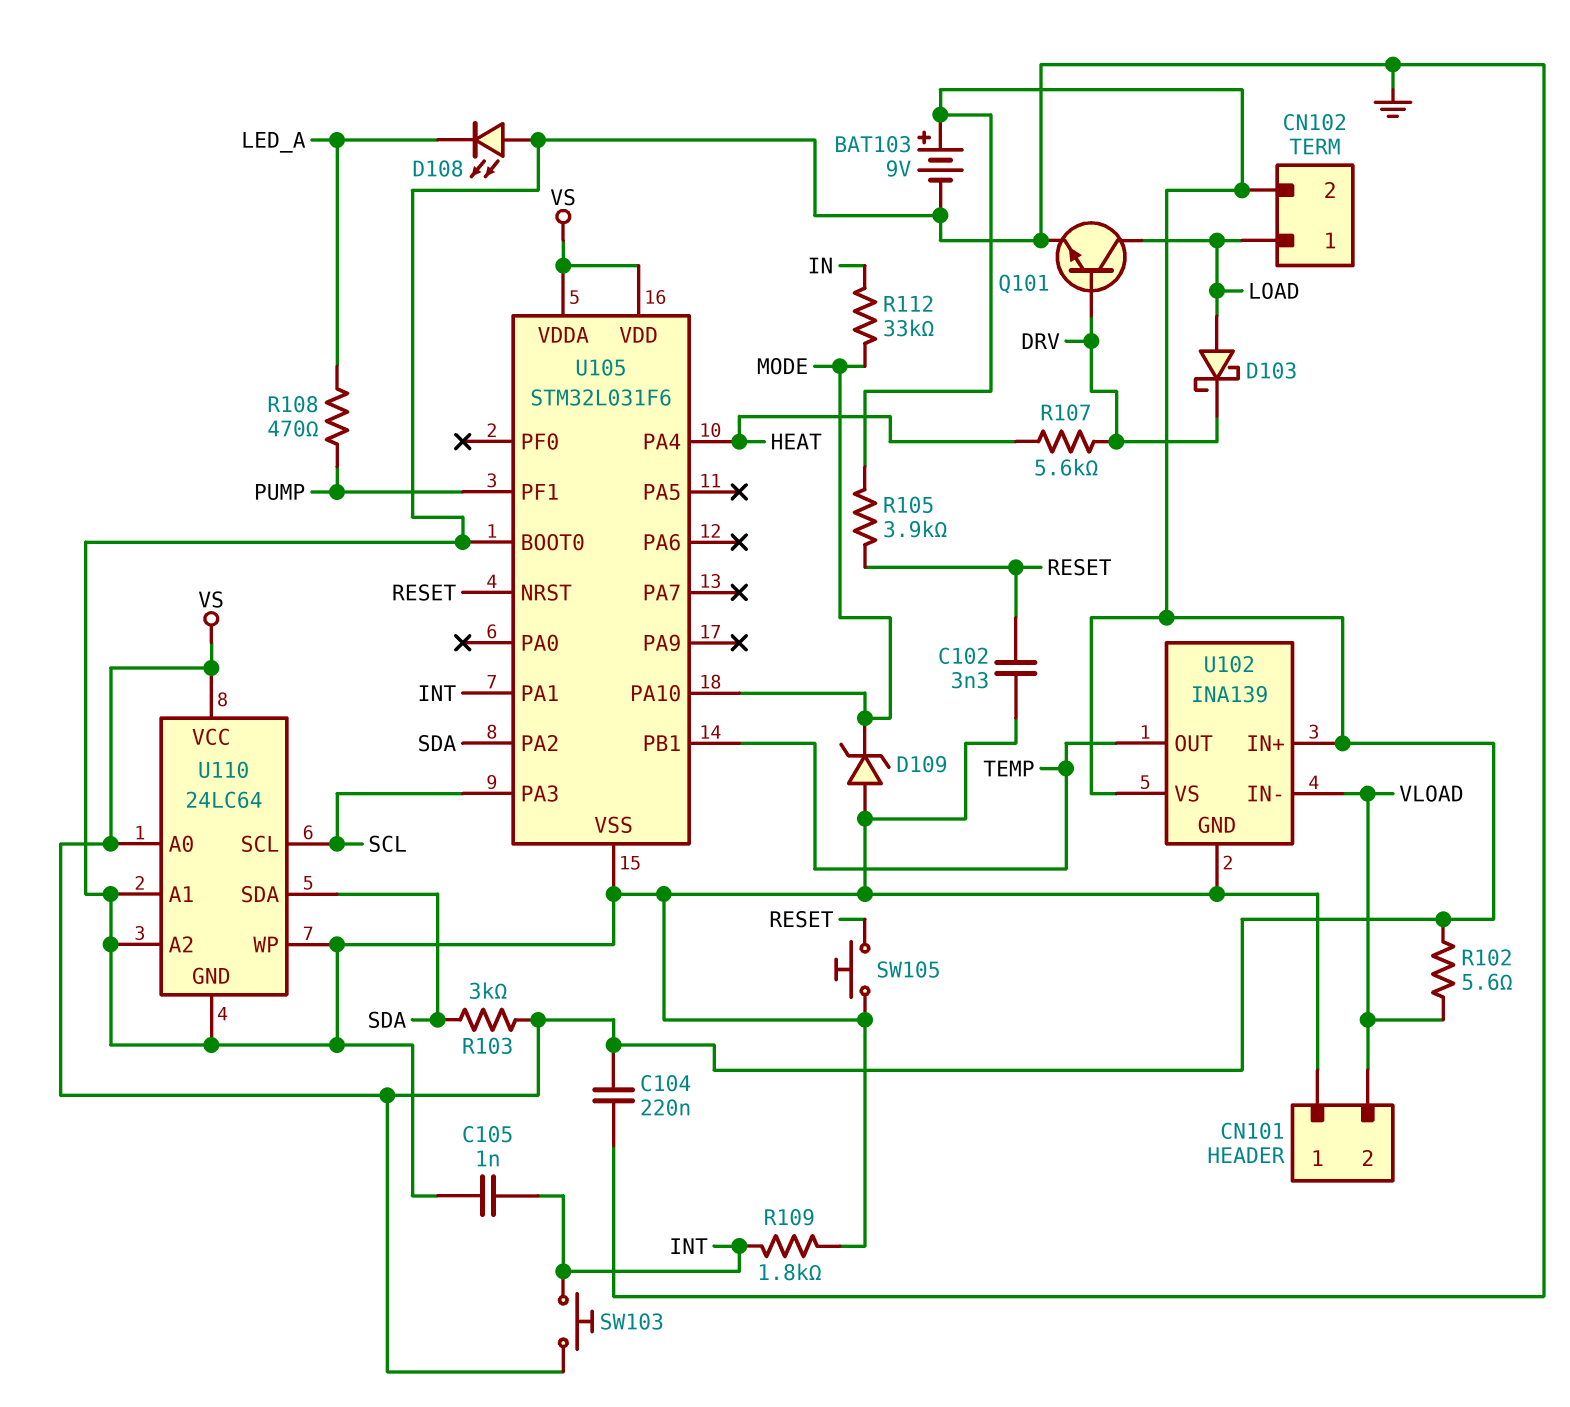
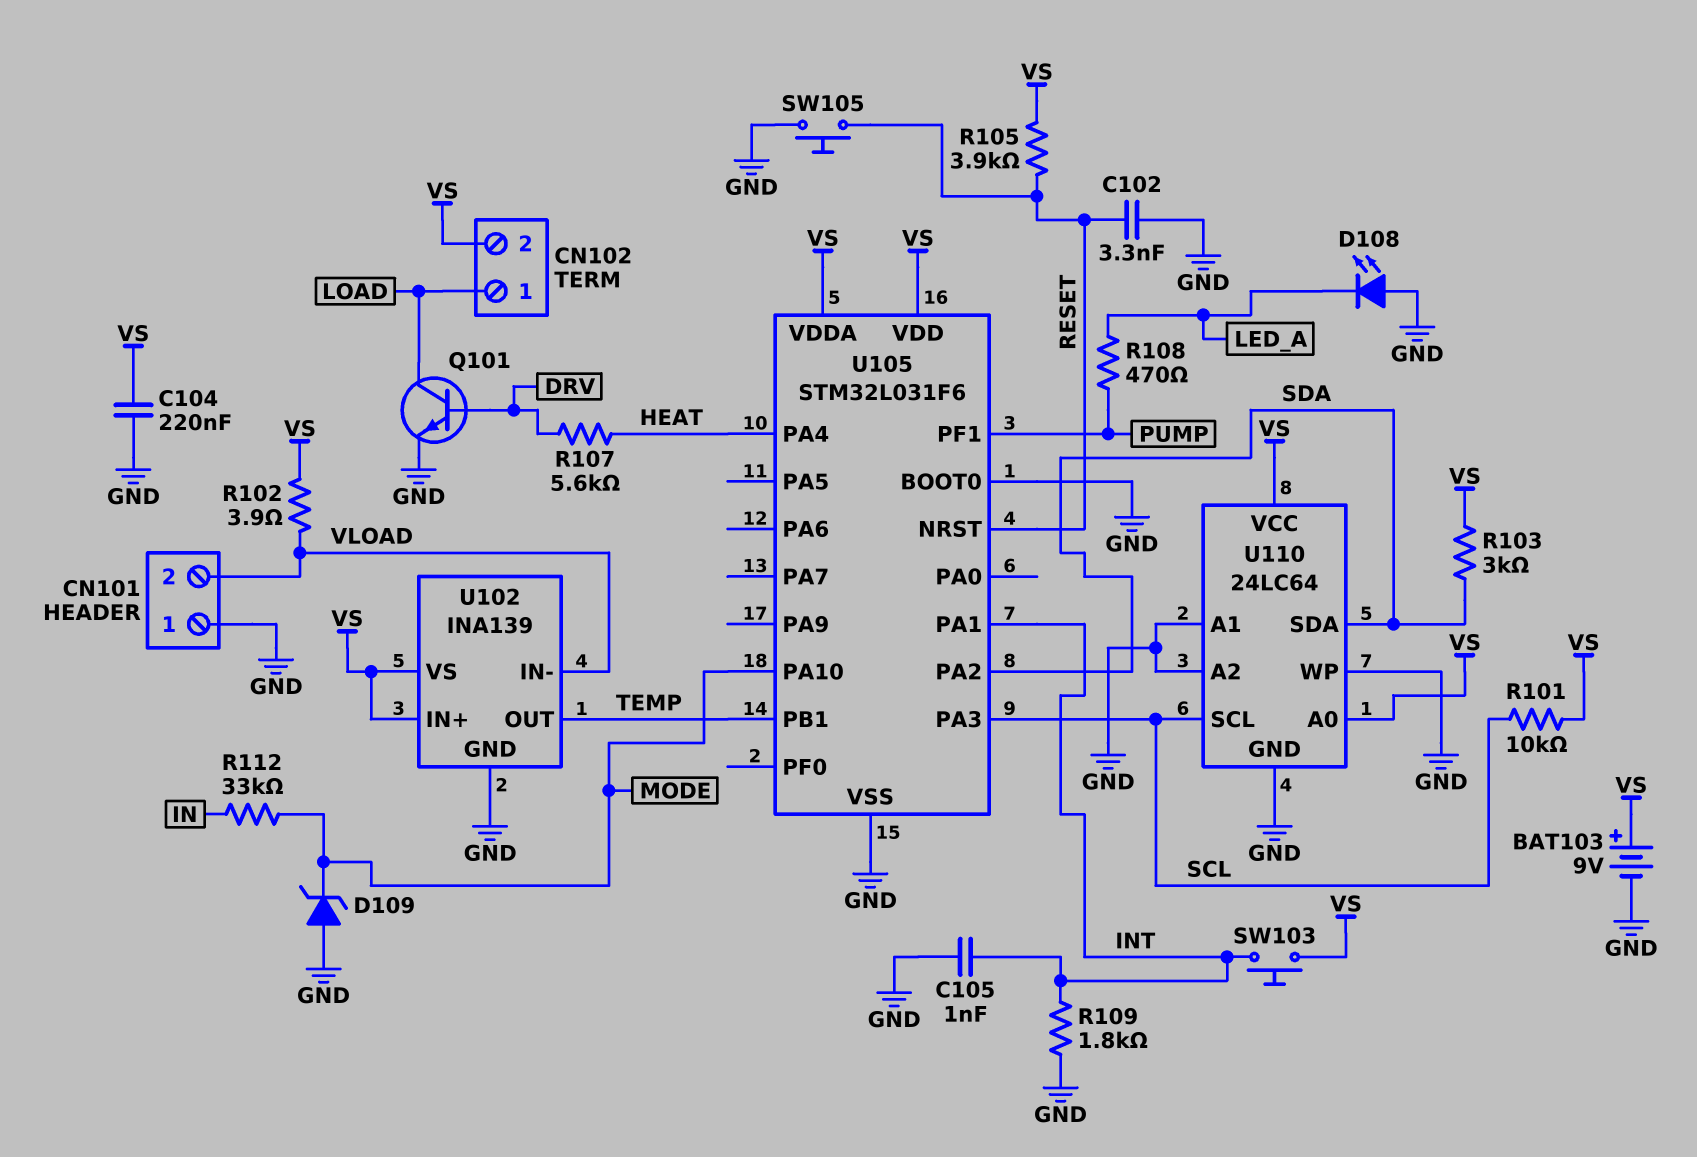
D103: schottky (A LOAD, K DRV) -> none
R101: none -> 10k (SCL, VS)
R102: 5.6 (VLOAD, VS) -> 3.9 (VLOAD, VS)

